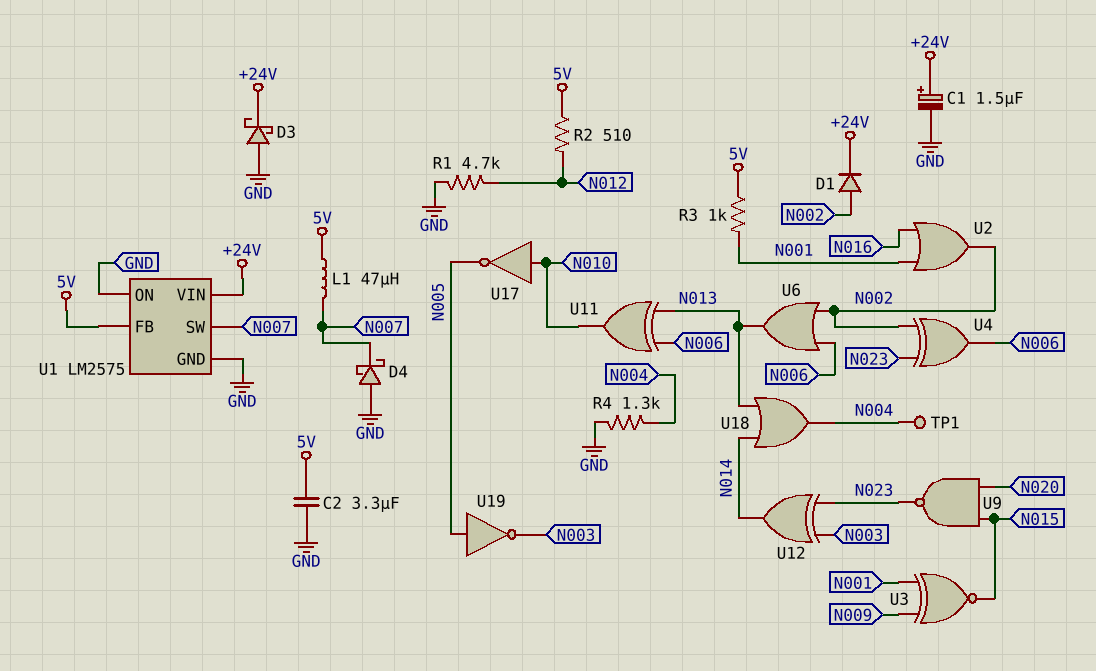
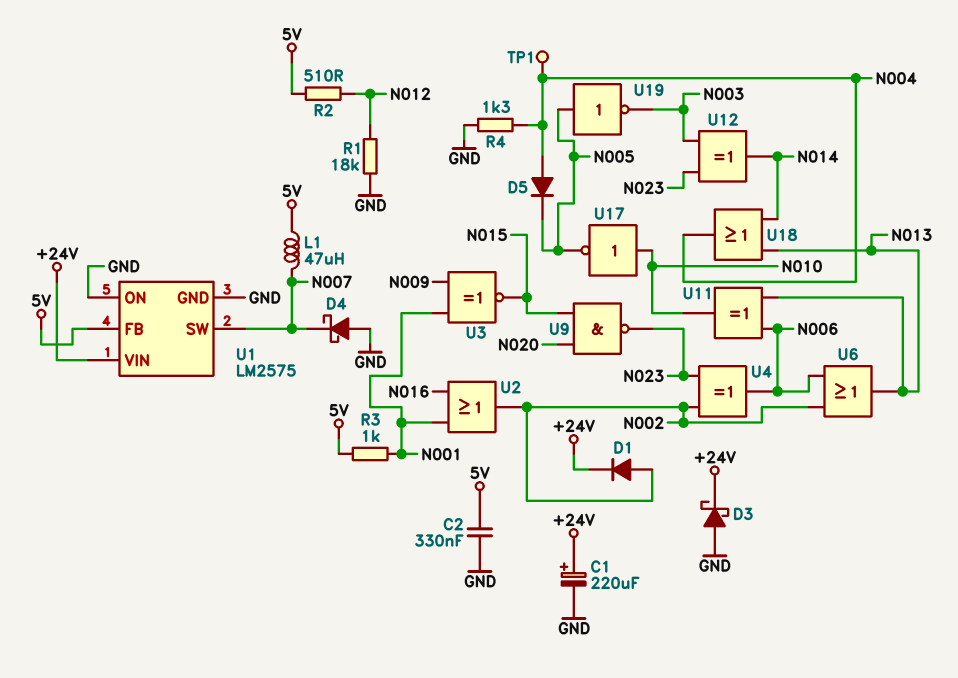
C1: 1.5uF (plus +24V, minus GND) -> 220uF (plus +24V, minus GND)
C2: 3.3uF (5V, GND) -> 330nF (5V, GND)
D5: none -> diode (A N004, K N005)
R1: 4.7k (GND, N012) -> 18k (GND, N012)

